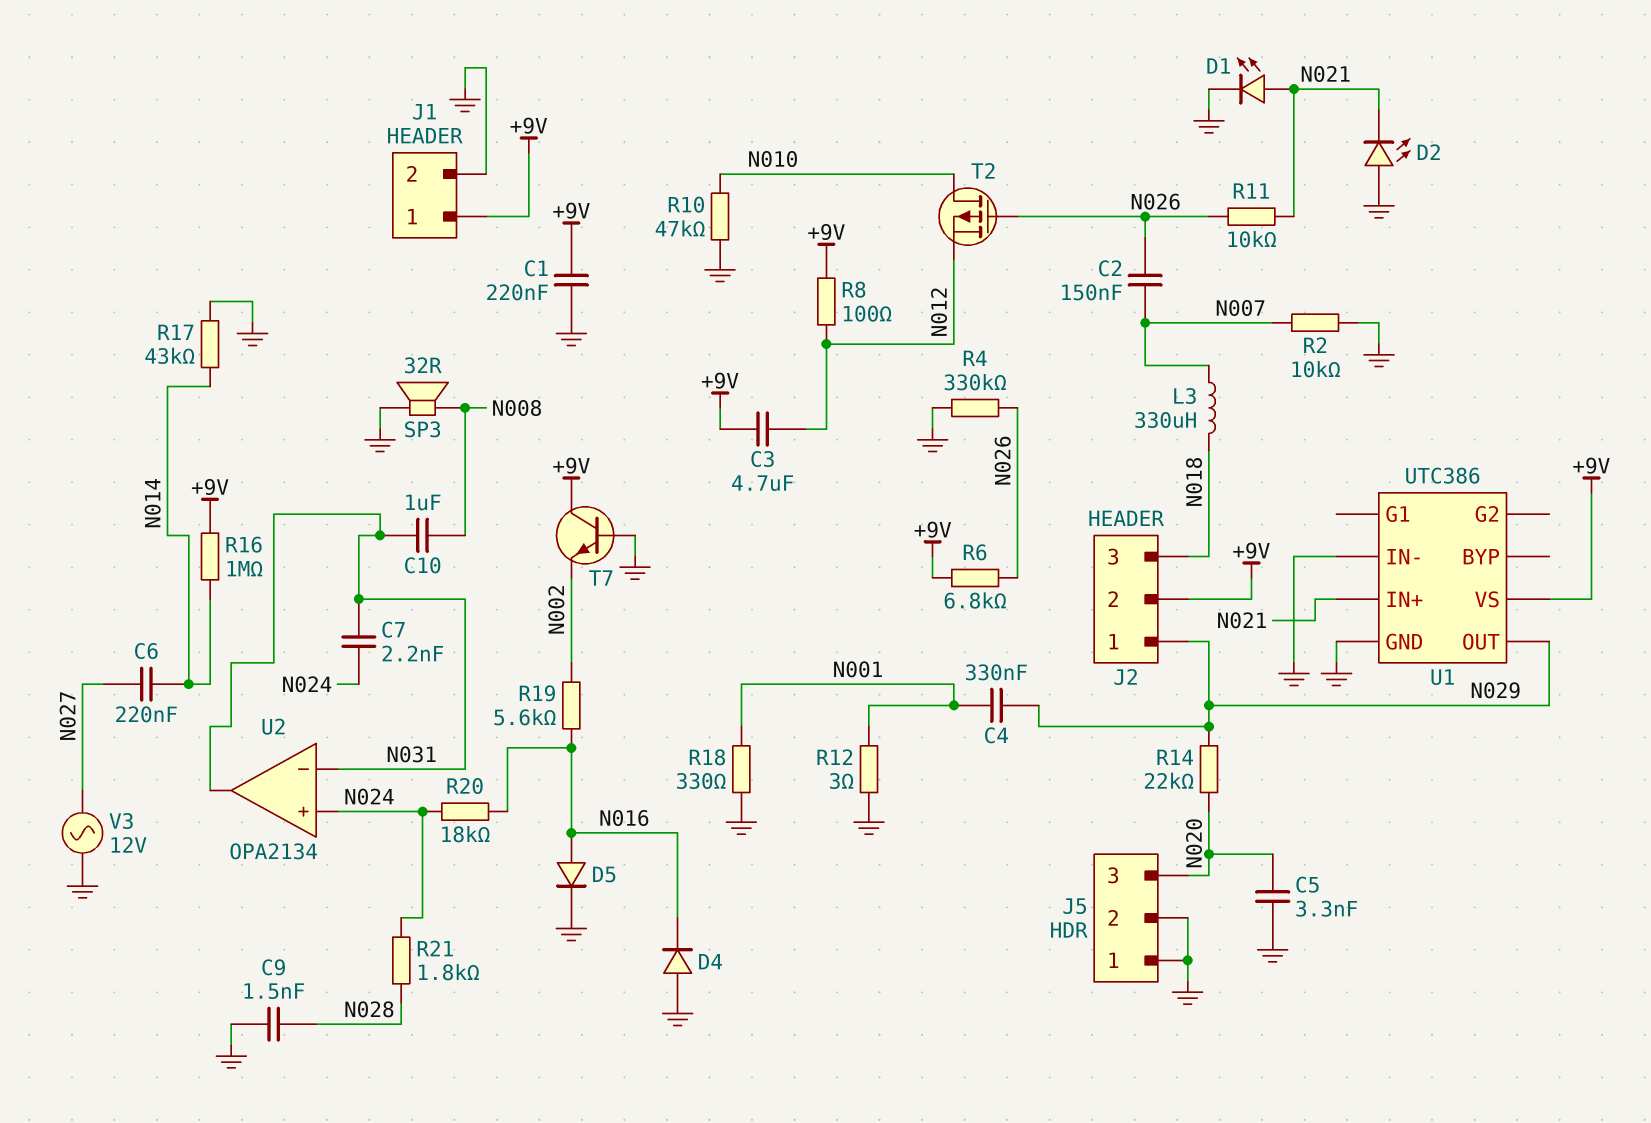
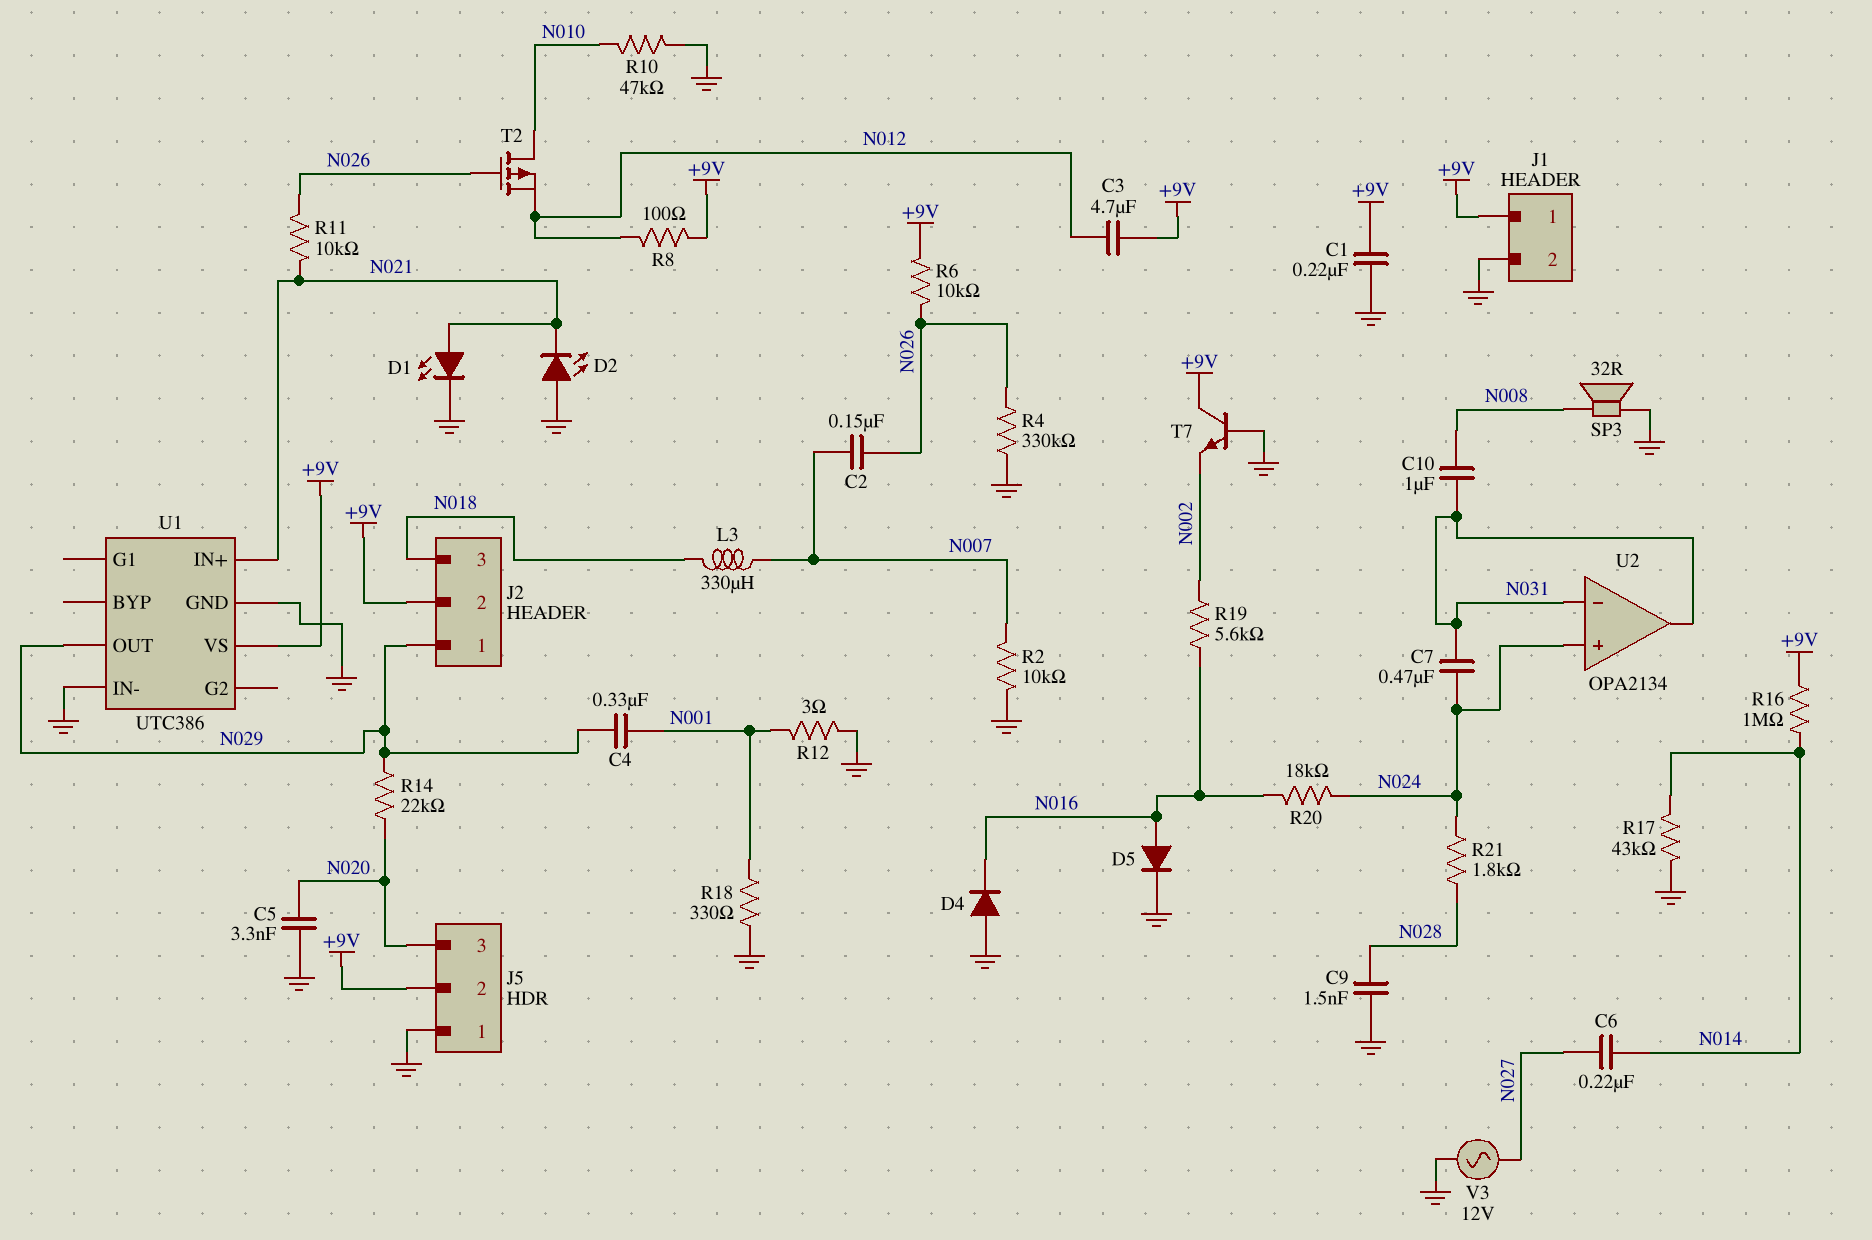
C7: 2.2nF (N024, N031) -> 470nF (N024, N031)
J5 pin 2: GND -> +9V
R6: 6.8k (+9V, N026) -> 10k (+9V, N026)

